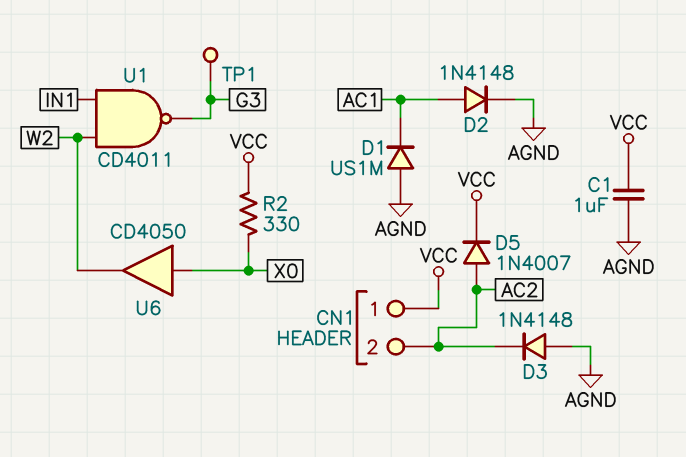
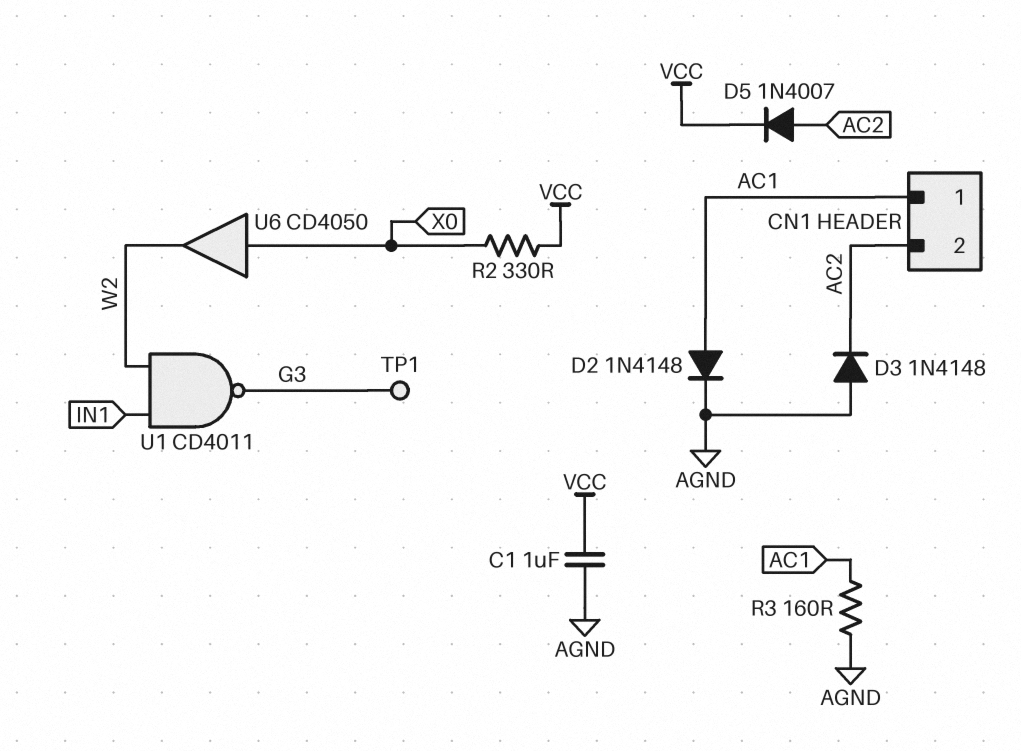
CN1 pin 1: VCC -> AC1
D1: diode US1M (A AGND, K AC1) -> none
R3: none -> 160 (AC1, AGND)

